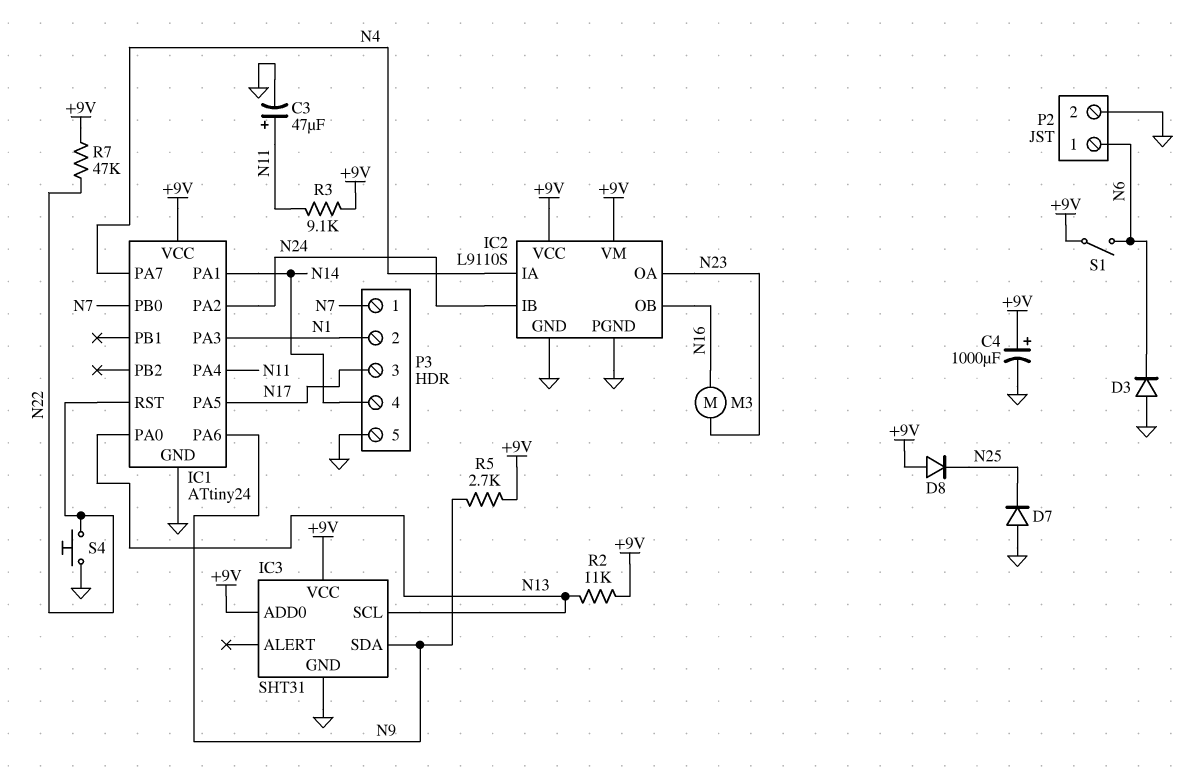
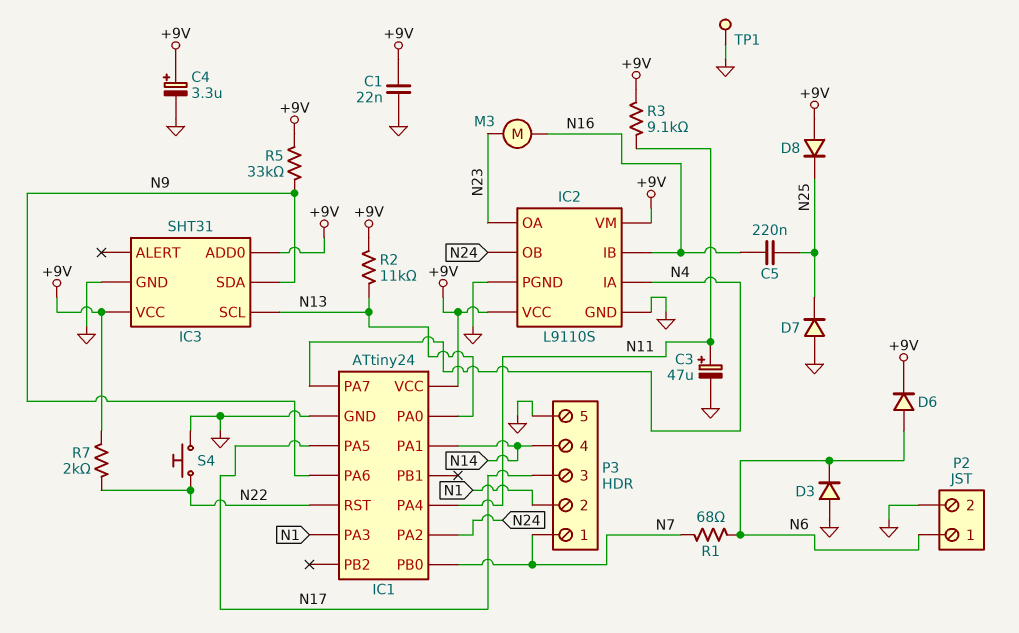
C1: none -> 22nF (+9V, GND)
C4: 1000uF (plus +9V, minus GND) -> 3.3uF (plus +9V, minus GND)
C5: none -> 220nF (N16, N25)
D6: none -> diode (A N6, K +9V)
IC2 pin IB: N24 -> N16
IC2 pin OB: N16 -> N24
R1: none -> 68 (N6, N7)
R5: 2.7k (+9V, N9) -> 33k (+9V, N9)
R7: 47k (+9V, N22) -> 2k (+9V, N22)
S1: switch (+9V, N6) -> none
TP1: none -> test point (GND)

